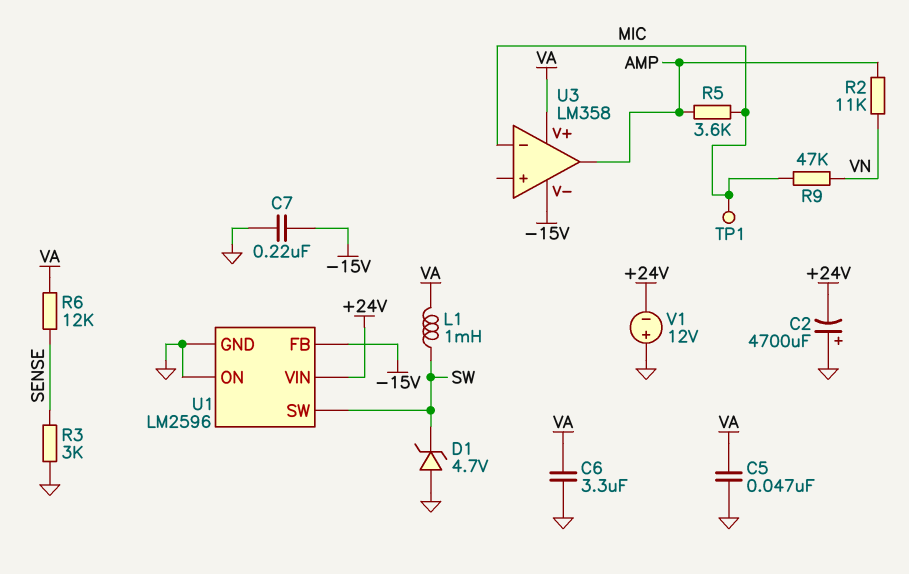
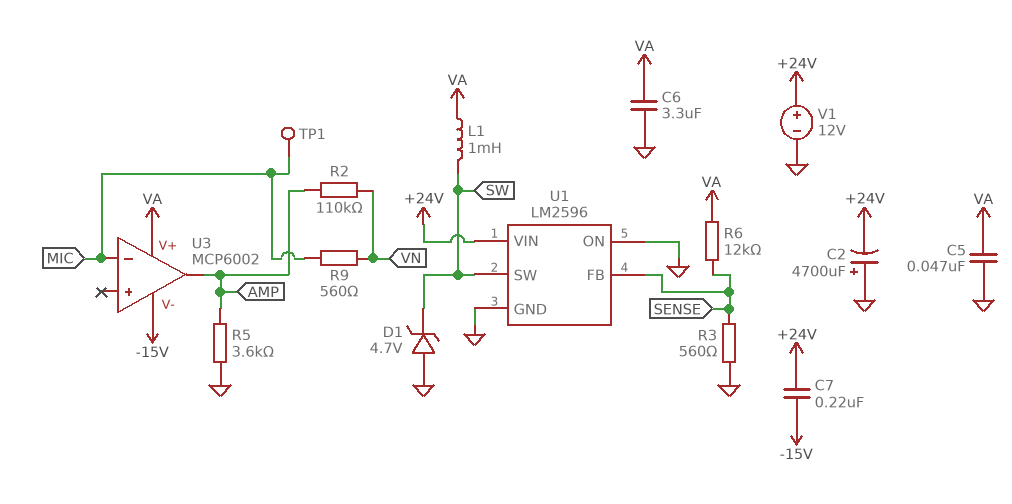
C7: 220nF (-15V, GND) -> 220nF (+24V, -15V)
R2: 11k (AMP, VN) -> 110k (AMP, VN)
R3: 3k (GND, SENSE) -> 560 (GND, SENSE)
R5: 3.6k (AMP, MIC) -> 3.6k (AMP, GND)
R9: 47k (MIC, VN) -> 560 (MIC, VN)
U1 pin FB: -15V -> SENSE
U3: LM358 -> MCP6002
V1: 12V (plus GND, minus +24V) -> 12V (plus +24V, minus GND)

